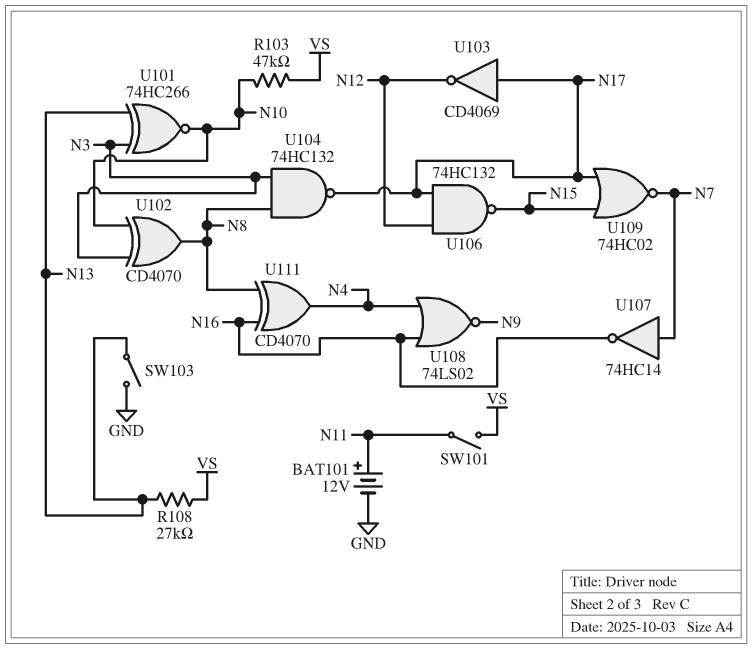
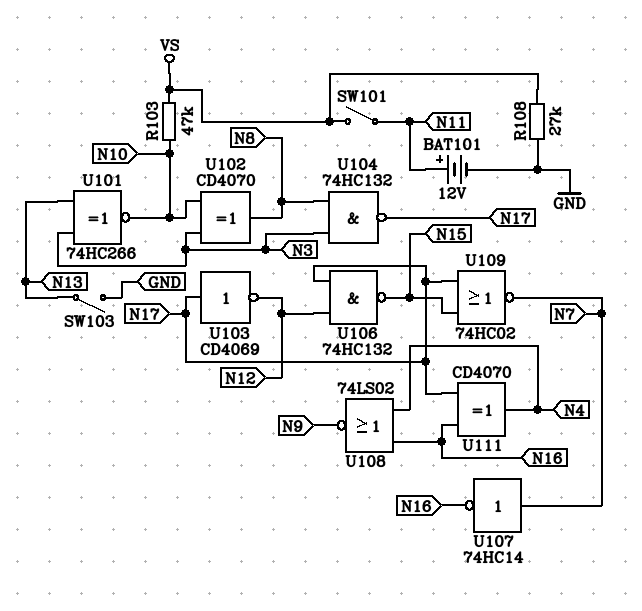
R108: 27k (N13, VS) -> 27k (GND, VS)
U111: XOR CD4070 (in N8, in N16, out N4) -> XOR CD4070 (in N16, in N17, out N4)

